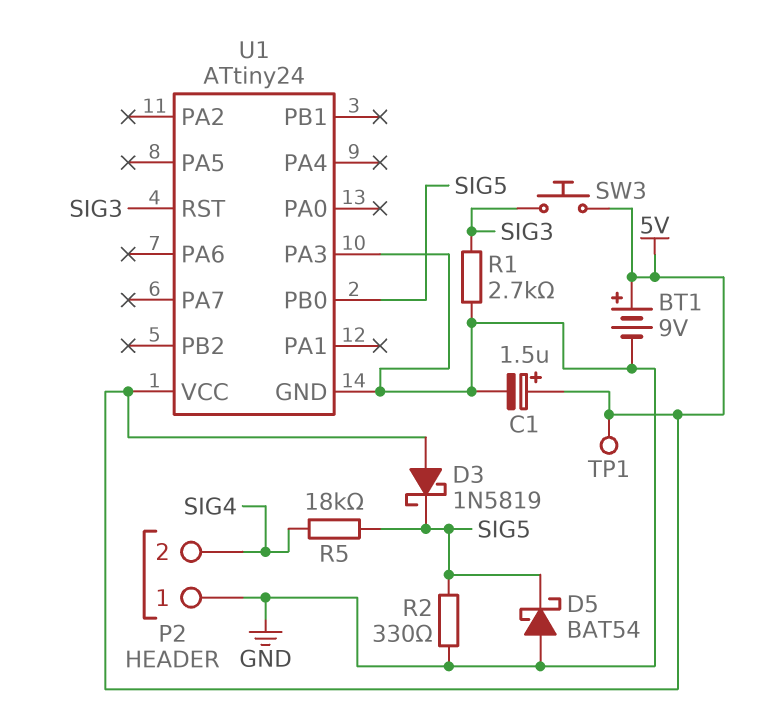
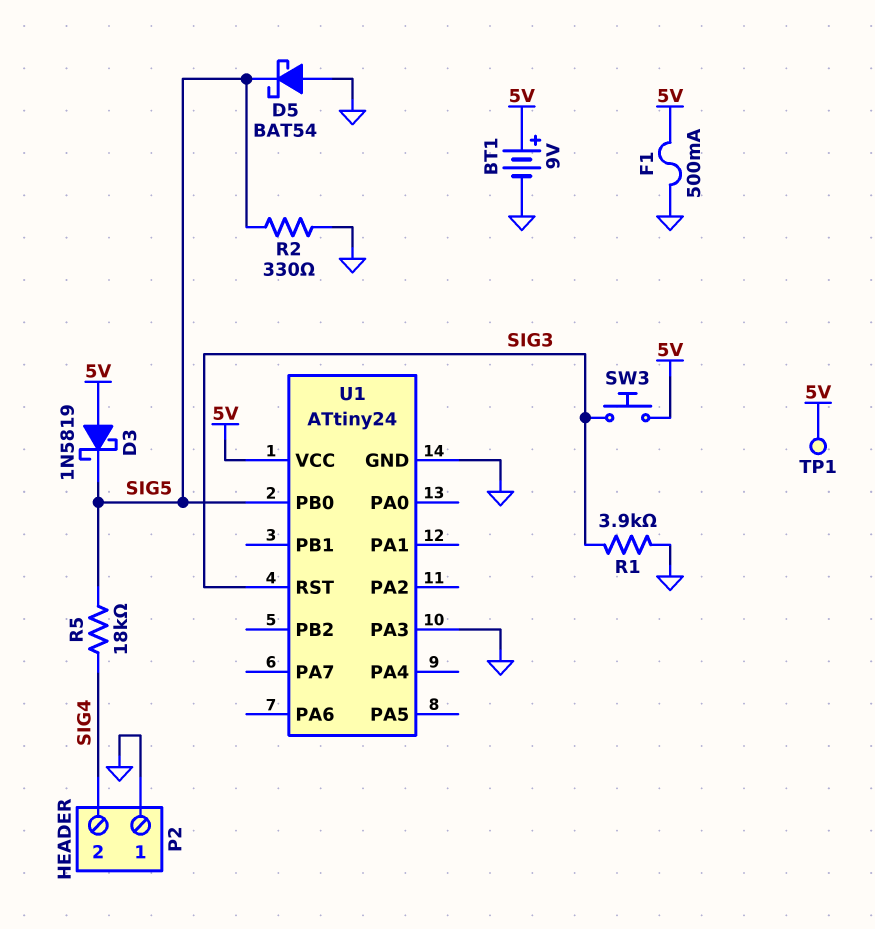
C1: 1.5uF (plus 5V, minus GND) -> none
F1: none -> 500mA (5V, GND)
R1: 2.7k (GND, SIG3) -> 3.9k (GND, SIG3)

